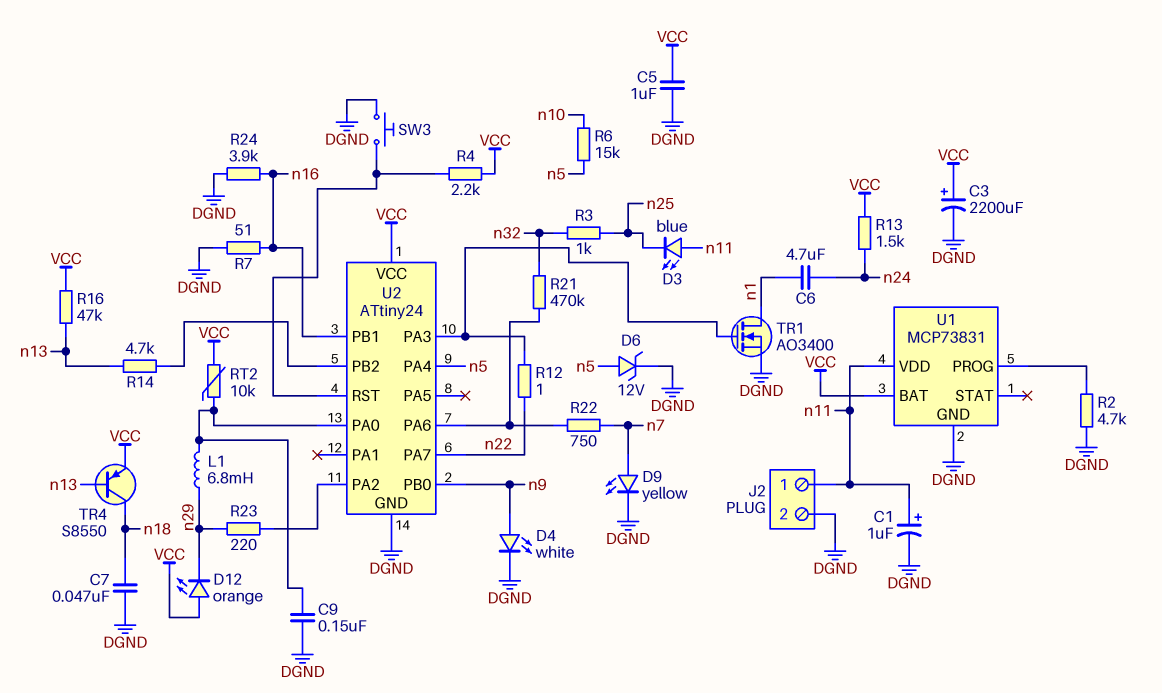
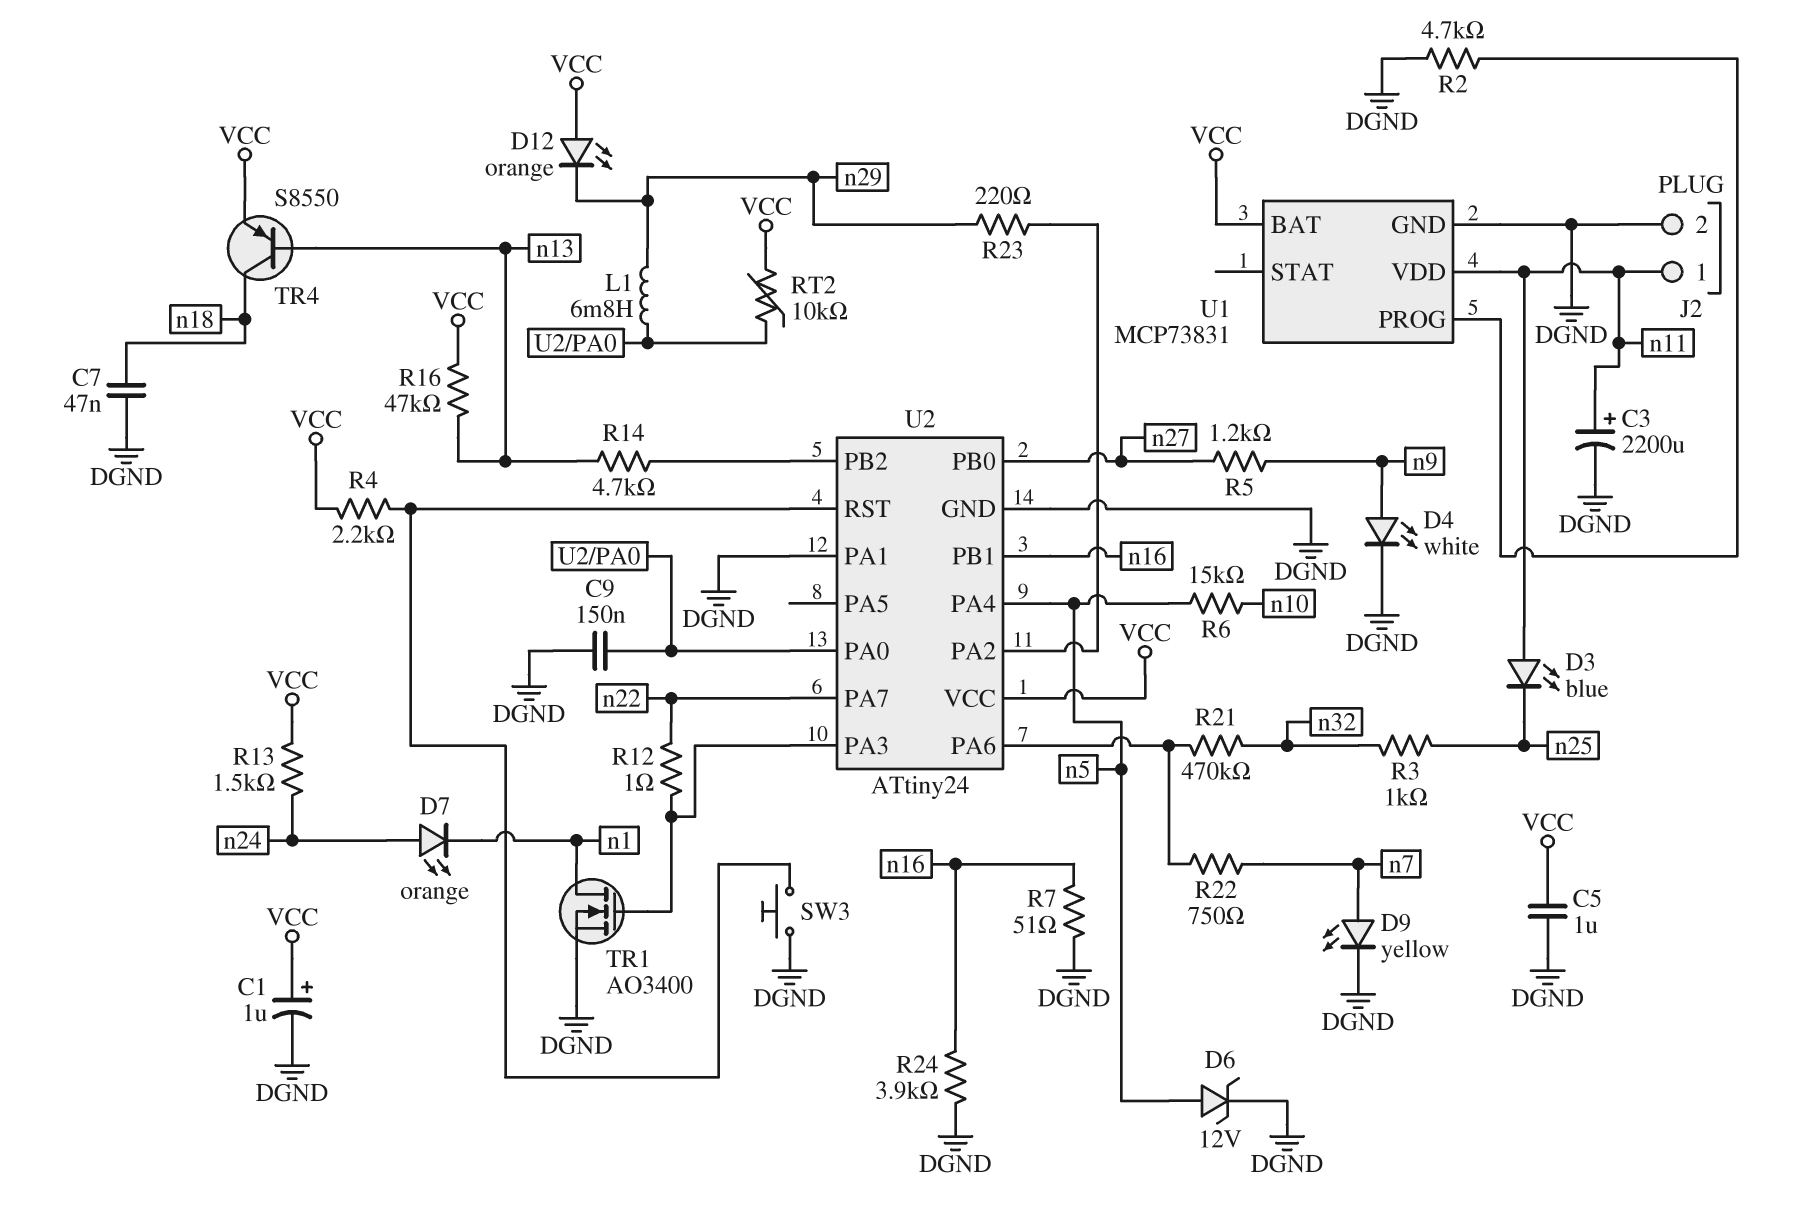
C1: 1uF (plus n11, minus DGND) -> 1uF (plus VCC, minus DGND)
C3: 2200uF (plus VCC, minus DGND) -> 2200uF (plus n11, minus DGND)
C6: 4.7uF (n1, n24) -> none
D7: none -> LED orange (A n24, K n1)
R5: none -> 1.2k (n9, n27)
U2 pin PA1: none -> DGND
U2 pin PB0: n9 -> n27

